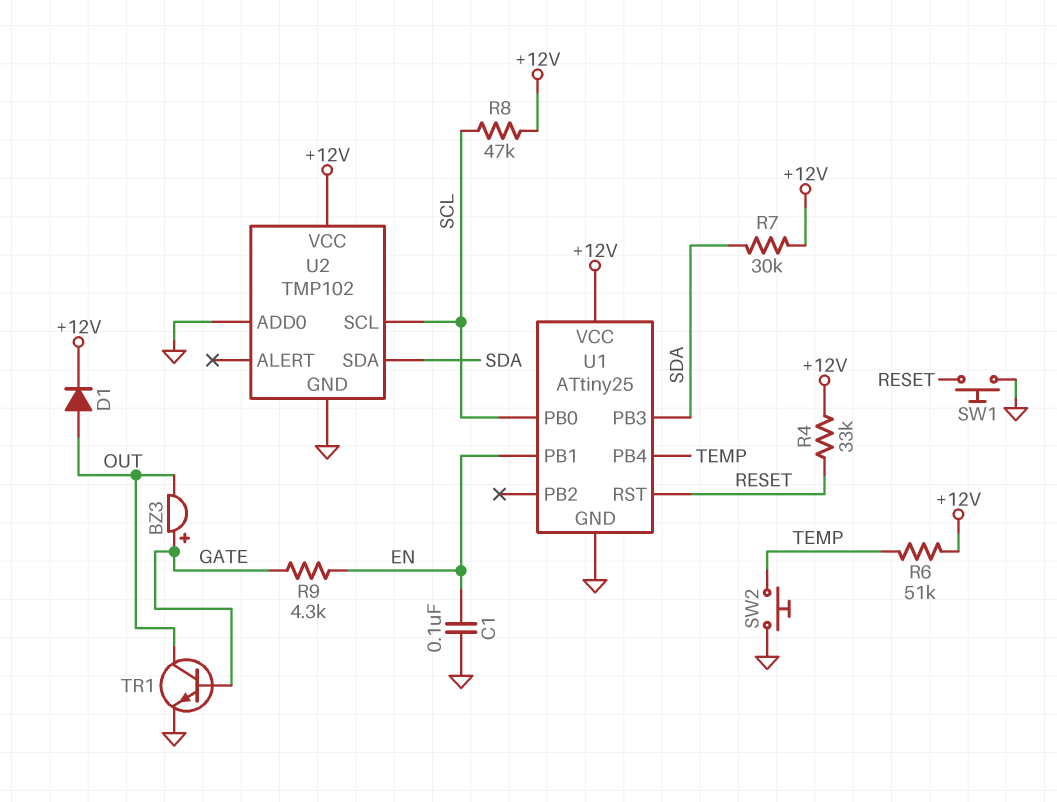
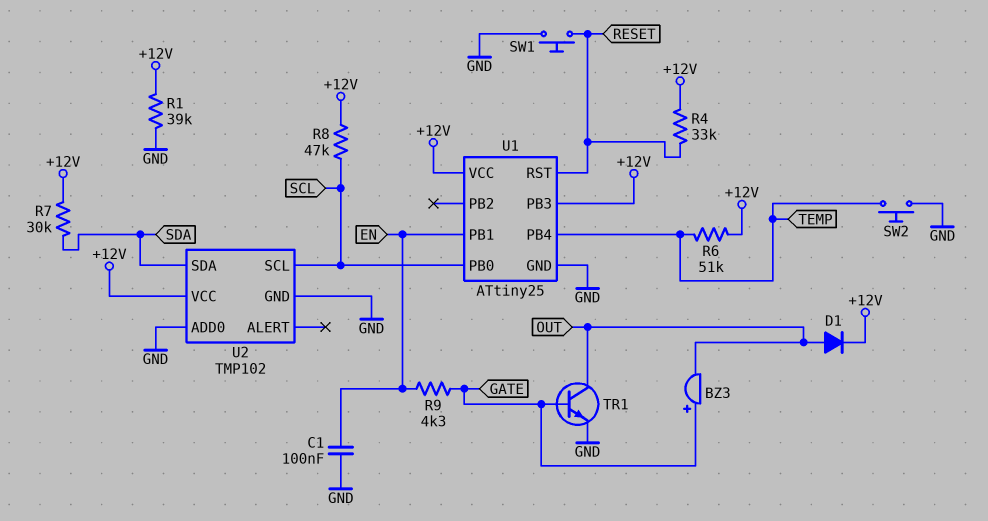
R1: none -> 39k (+12V, GND)
U1 pin PB3: SDA -> +12V

